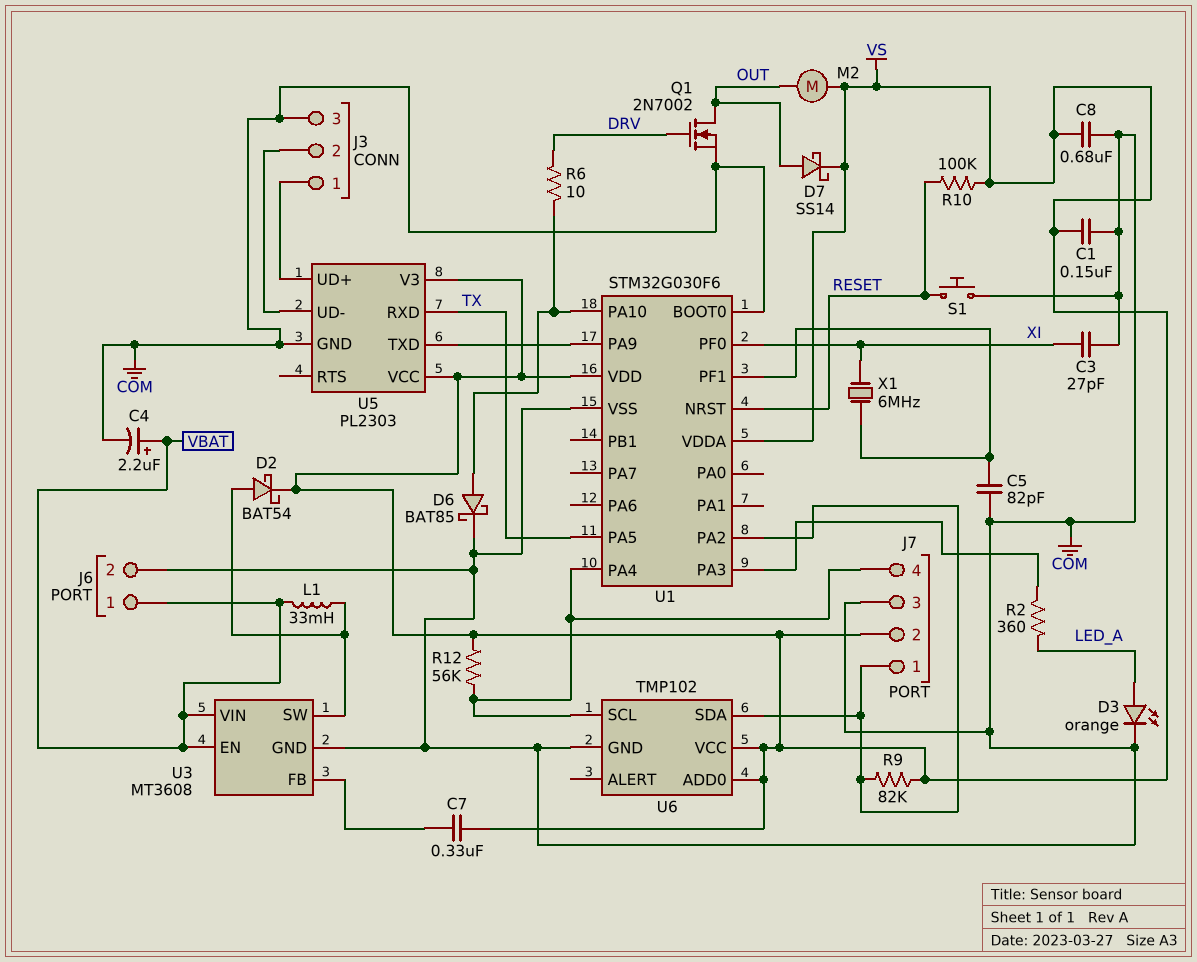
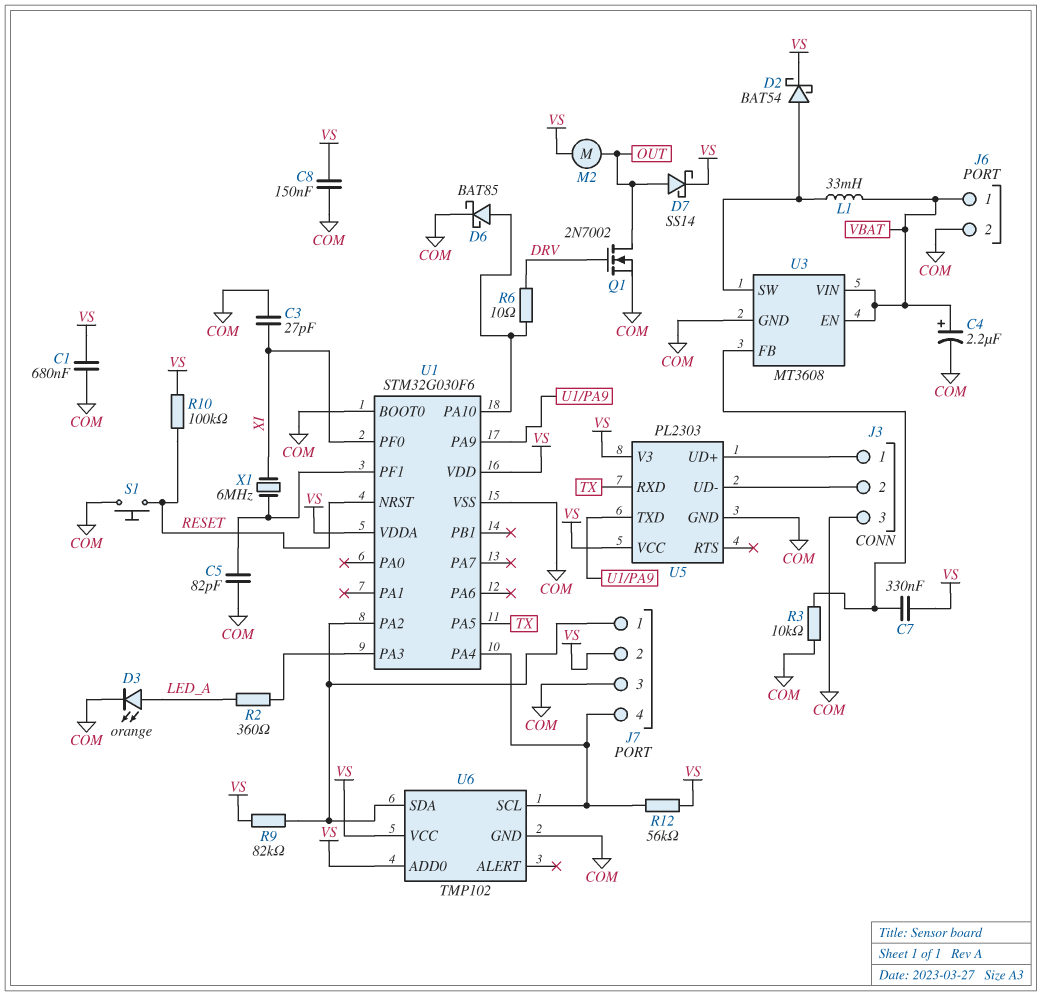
C1: 150nF (COM, VS) -> 680nF (COM, VS)
C8: 680nF (COM, VS) -> 150nF (COM, VS)
R3: none -> 10k (COM, U3/FB)

